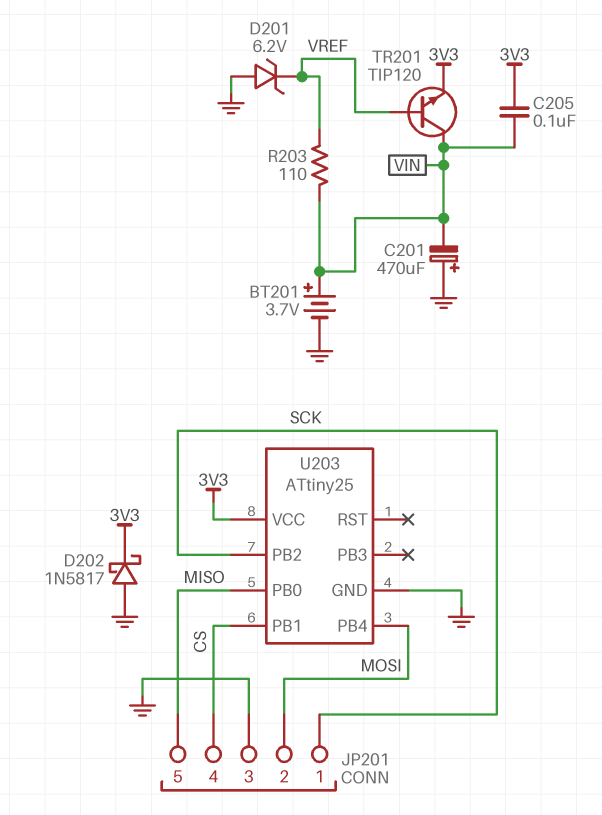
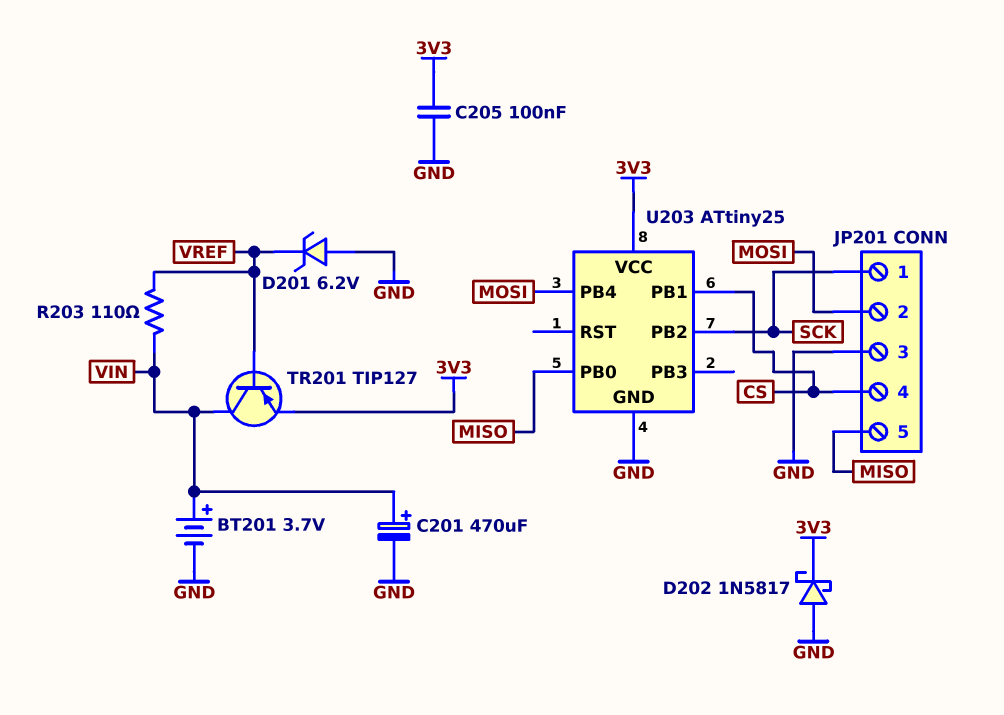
C201: 470uF (plus GND, minus VIN) -> 470uF (plus VIN, minus GND)
C205: 100nF (3V3, VIN) -> 100nF (3V3, GND)
TR201: NPN TIP120 (B VREF, C VIN, E 3V3) -> PNP TIP127 (B VREF, C VIN, E 3V3)

